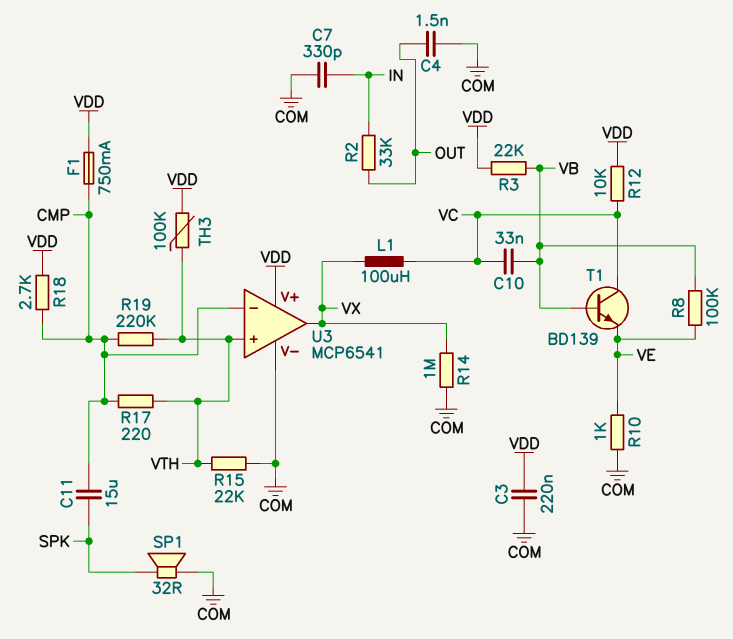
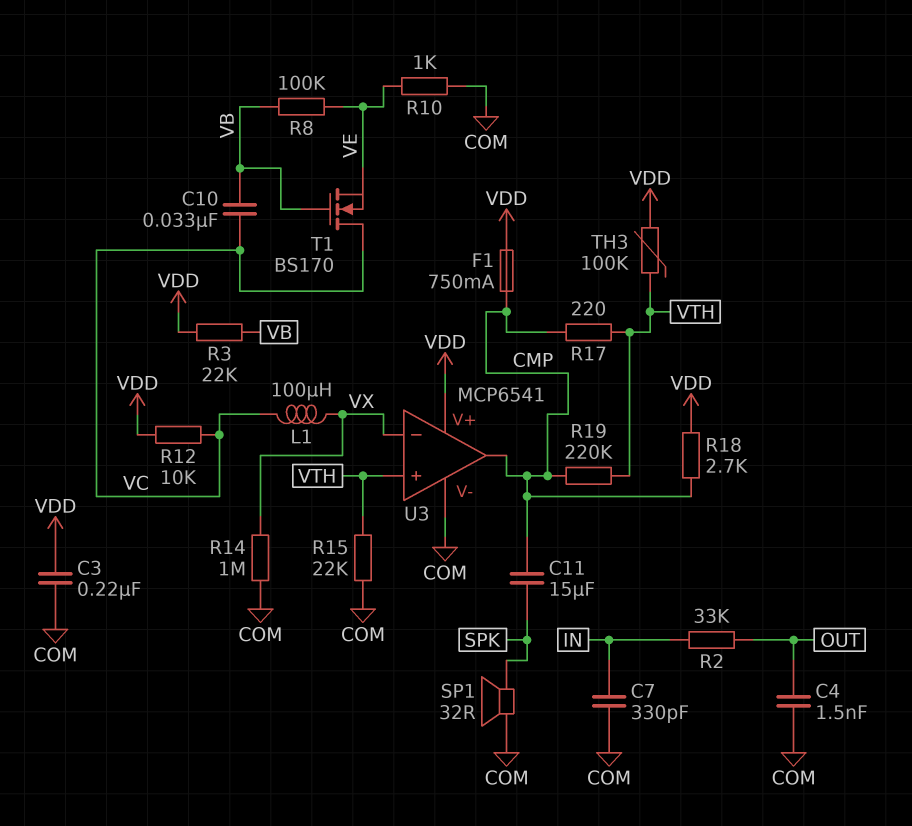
T1: NPN BD139 (B VB, C VC, E VE) -> NMOS BS170 (G VB, D VC, S VE)
U3 pin in-: CMP -> VX
U3 pin out: VX -> CMP

